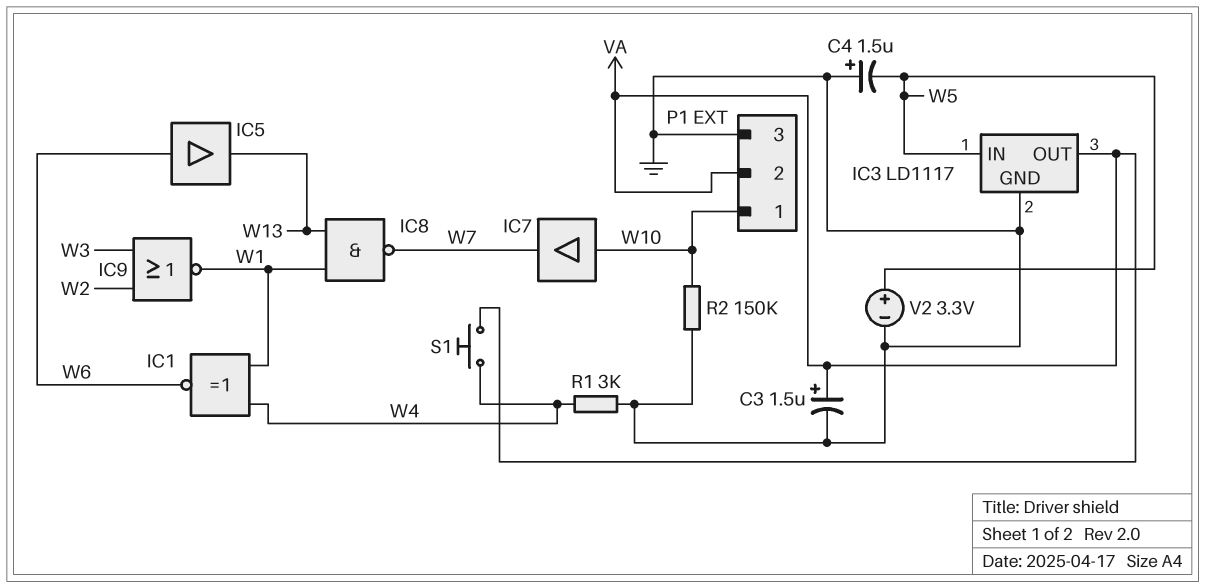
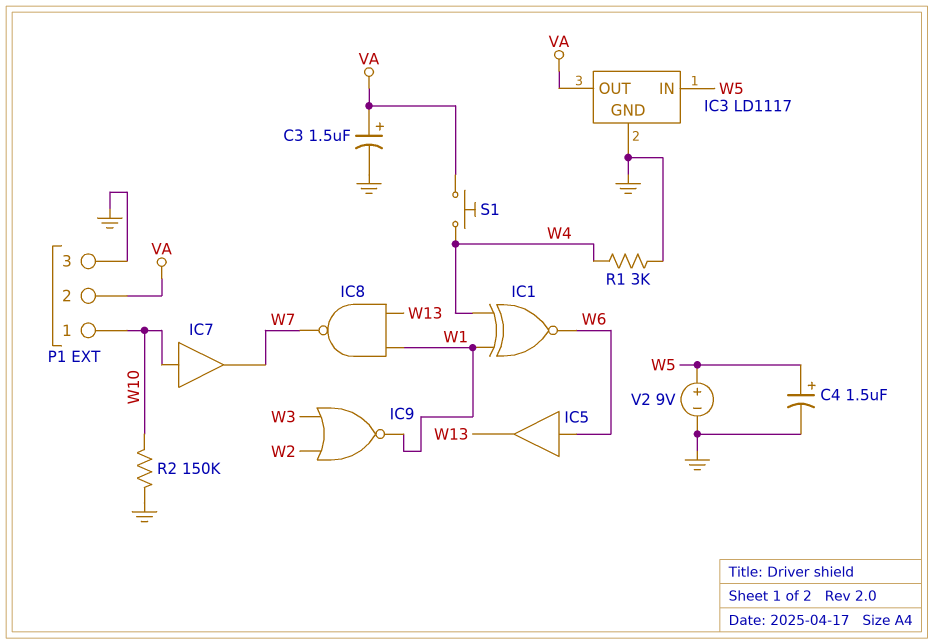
C4: 1.5uF (plus GND, minus W5) -> 1.5uF (plus W5, minus GND)
V2: 3.3V (plus W5, minus GND) -> 9V (plus W5, minus GND)

